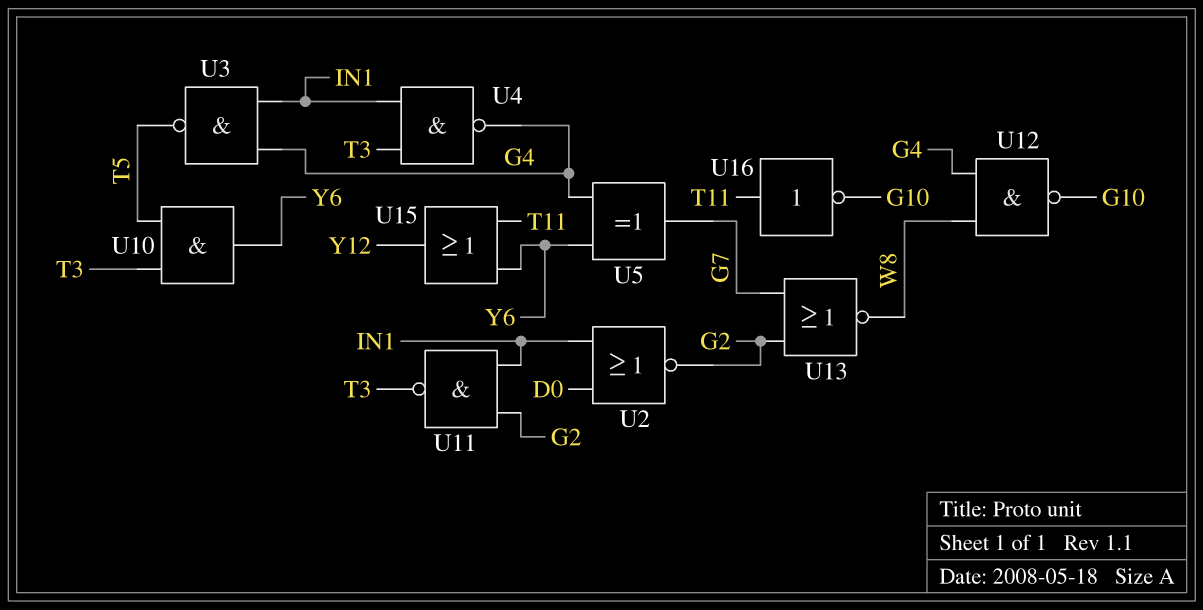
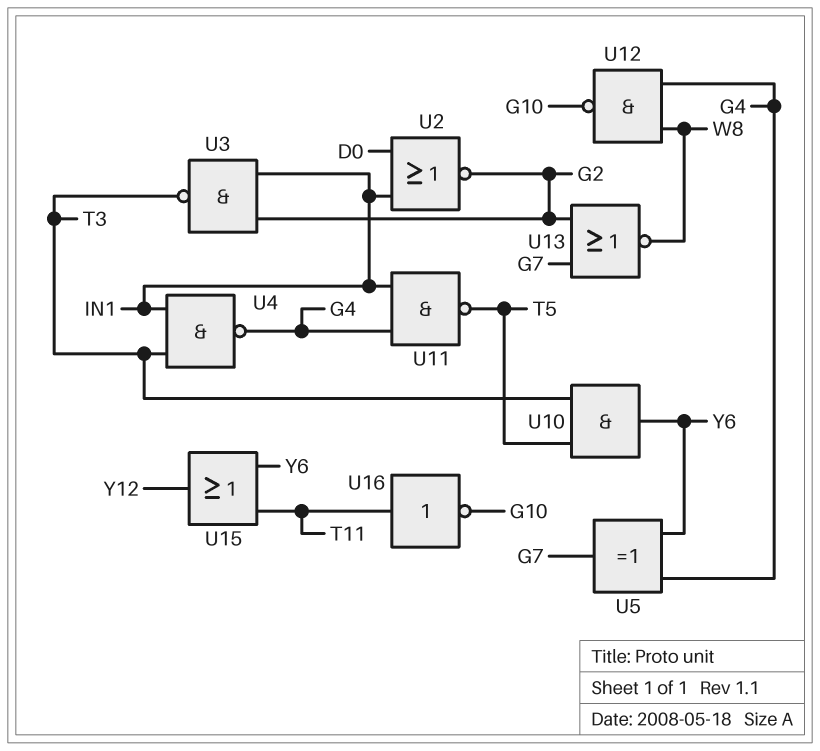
U3: NAND (in G4, in IN1, out T5) -> NAND (in G2, in IN1, out T3)
U11: NAND (in G2, in IN1, out T3) -> NAND (in G4, in IN1, out T5)

